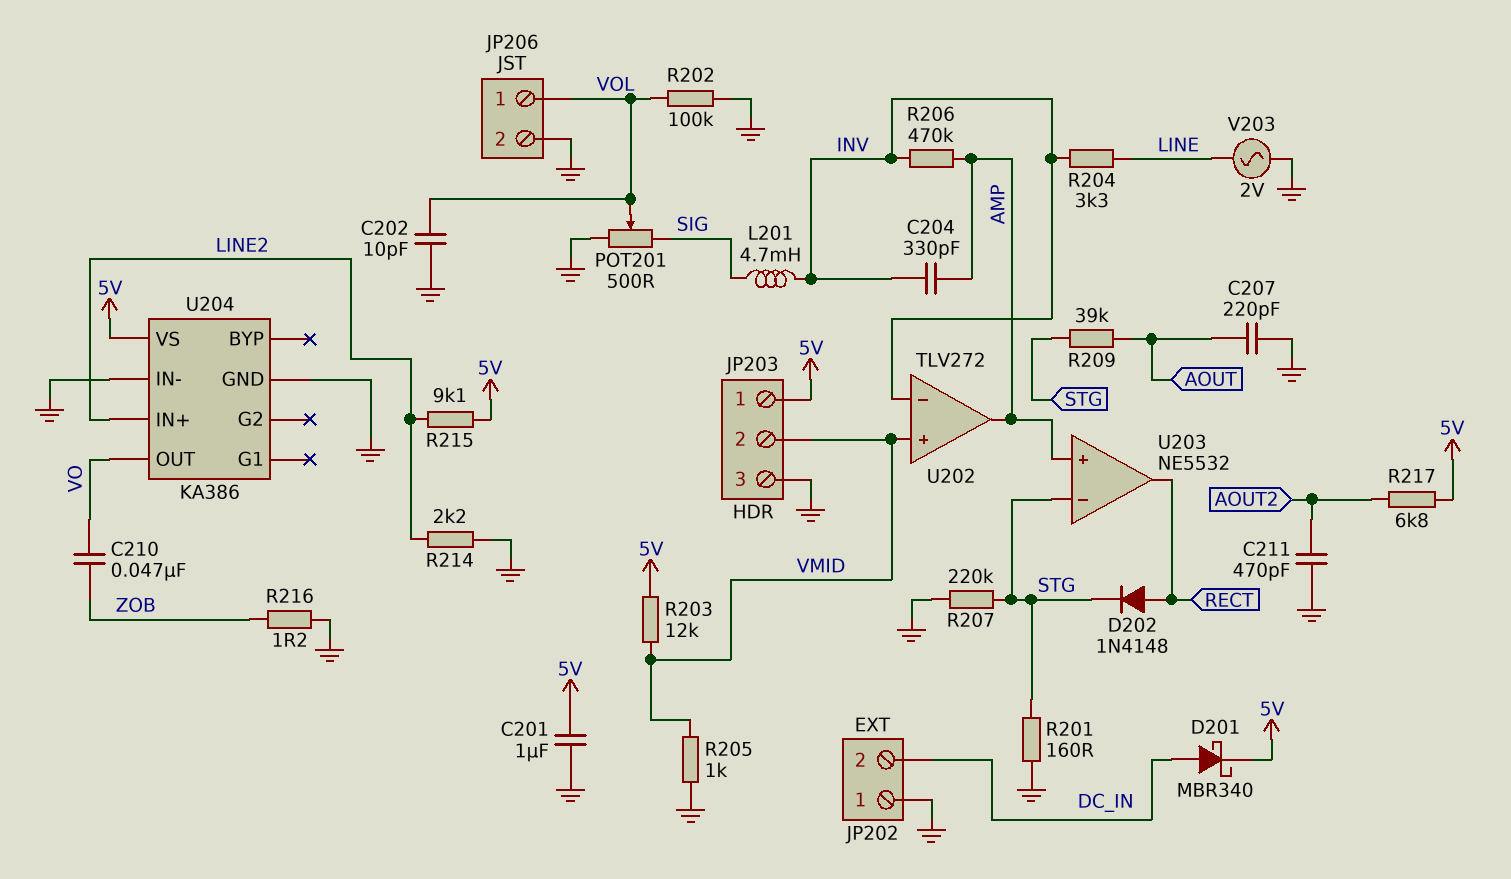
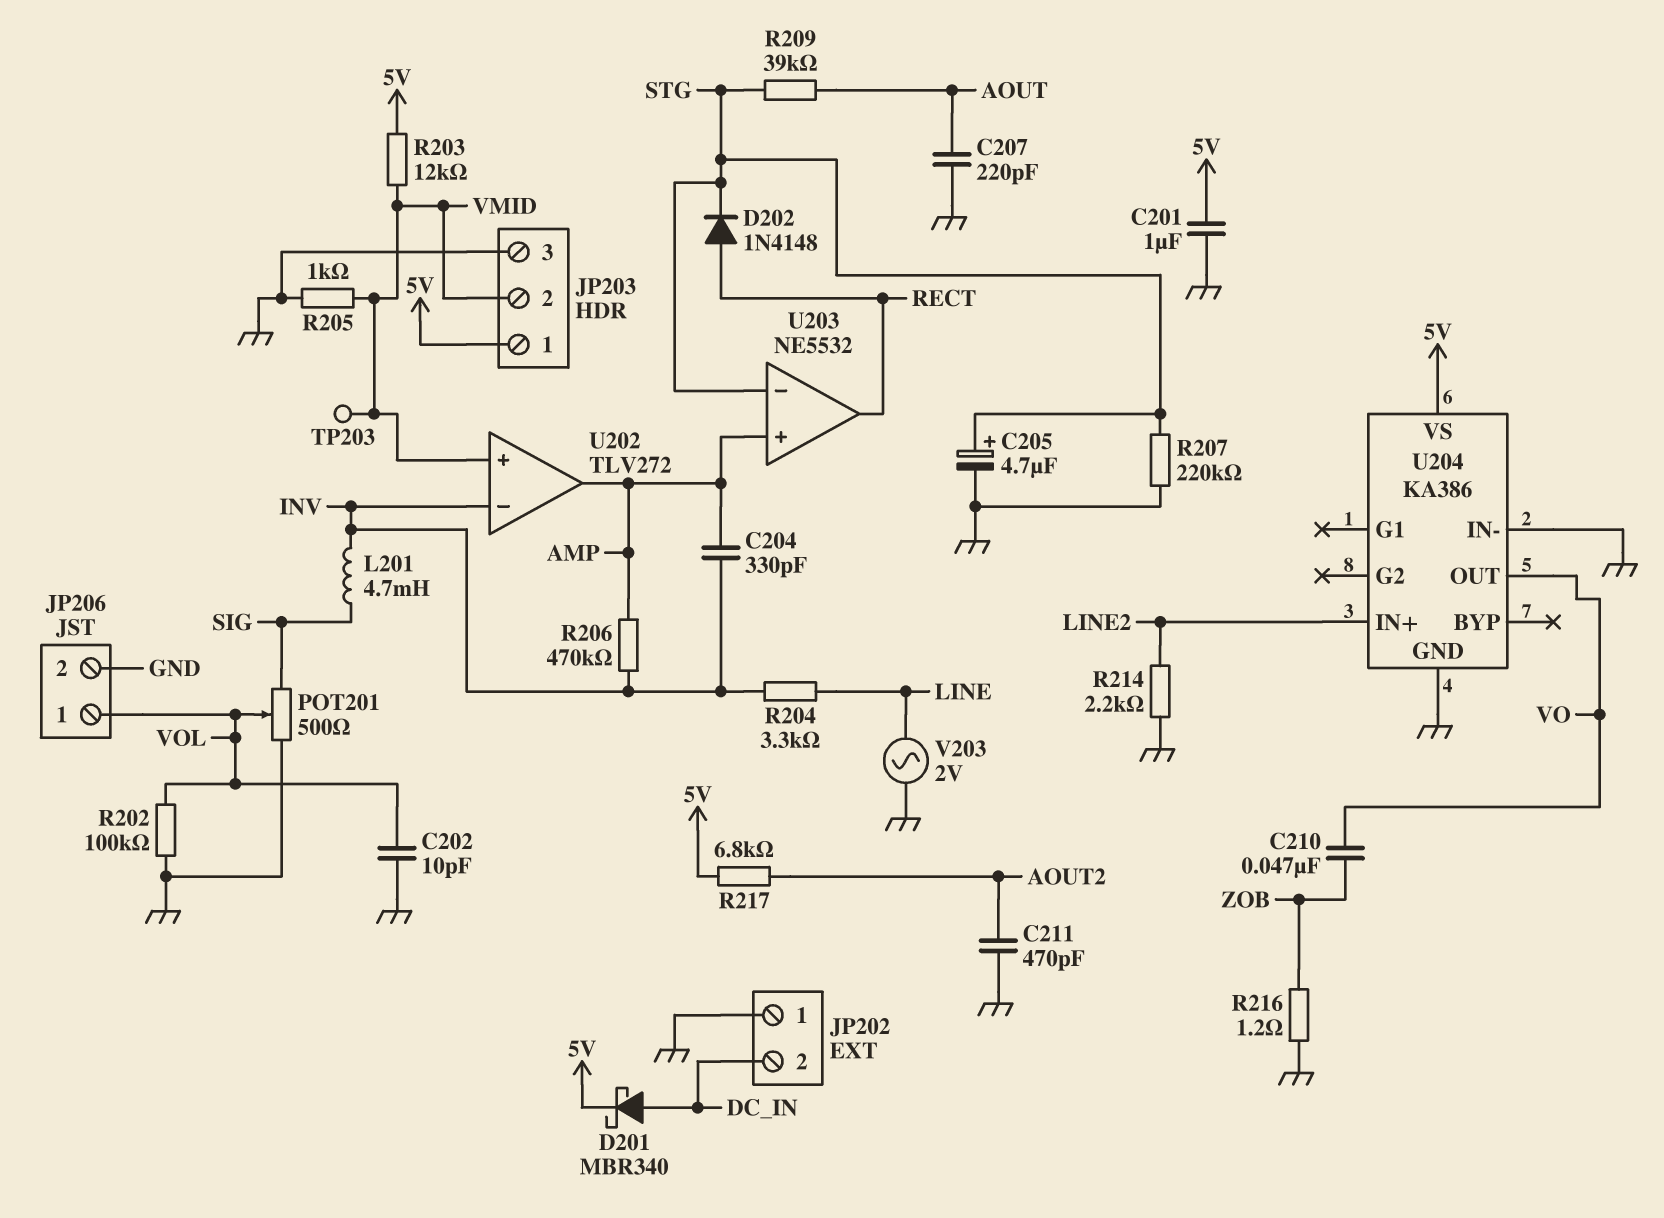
C205: none -> 4.7uF (plus STG, minus GND)
R201: 160 (GND, STG) -> none
R215: 9.1k (5V, LINE2) -> none
TP203: none -> test point (VMID)

